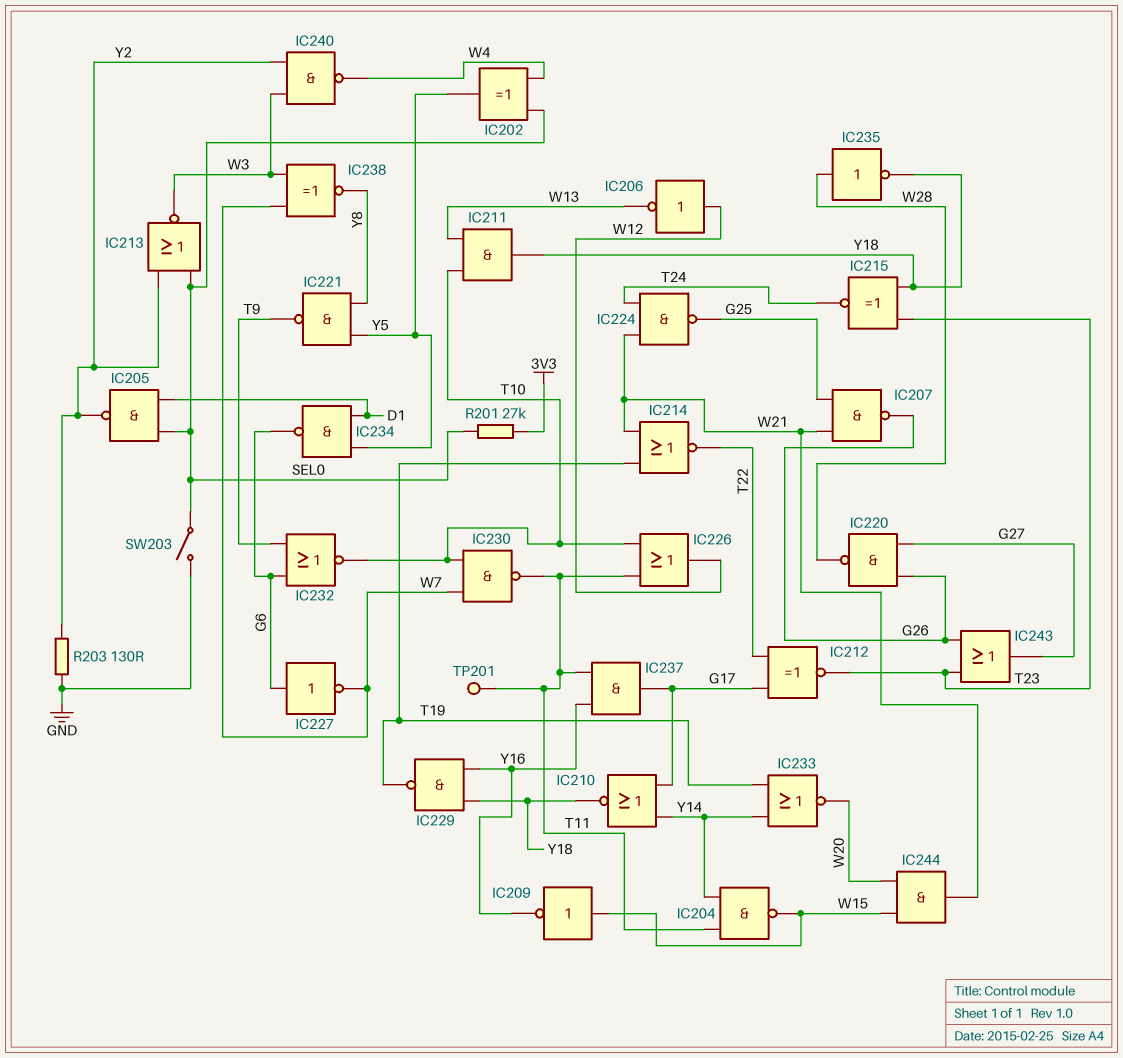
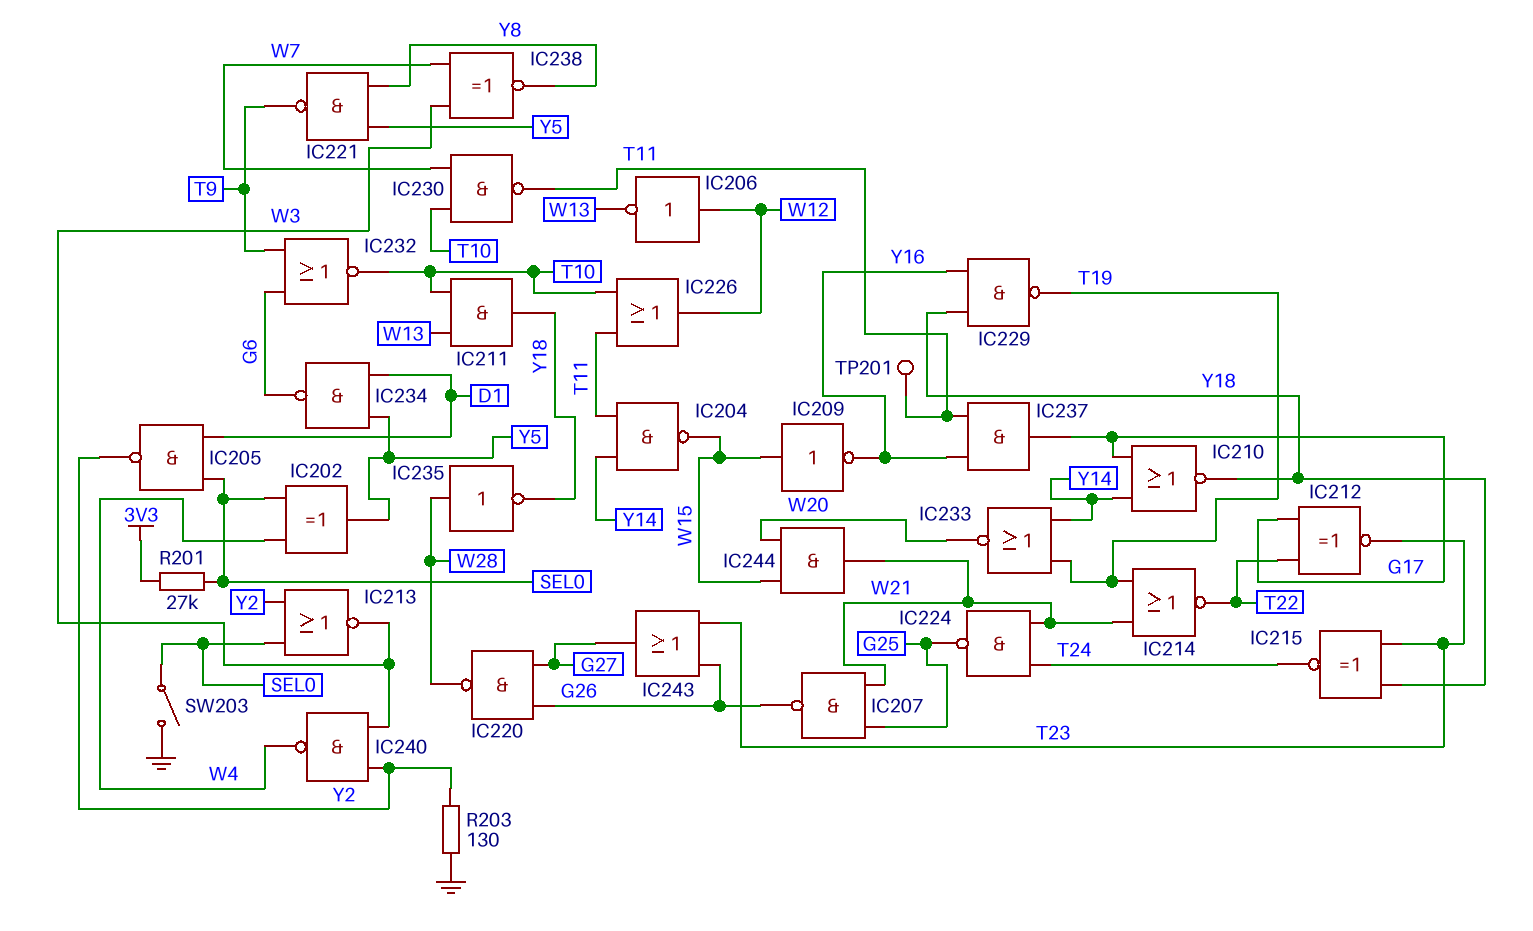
IC227: NOT (in G6, out W7) -> none

